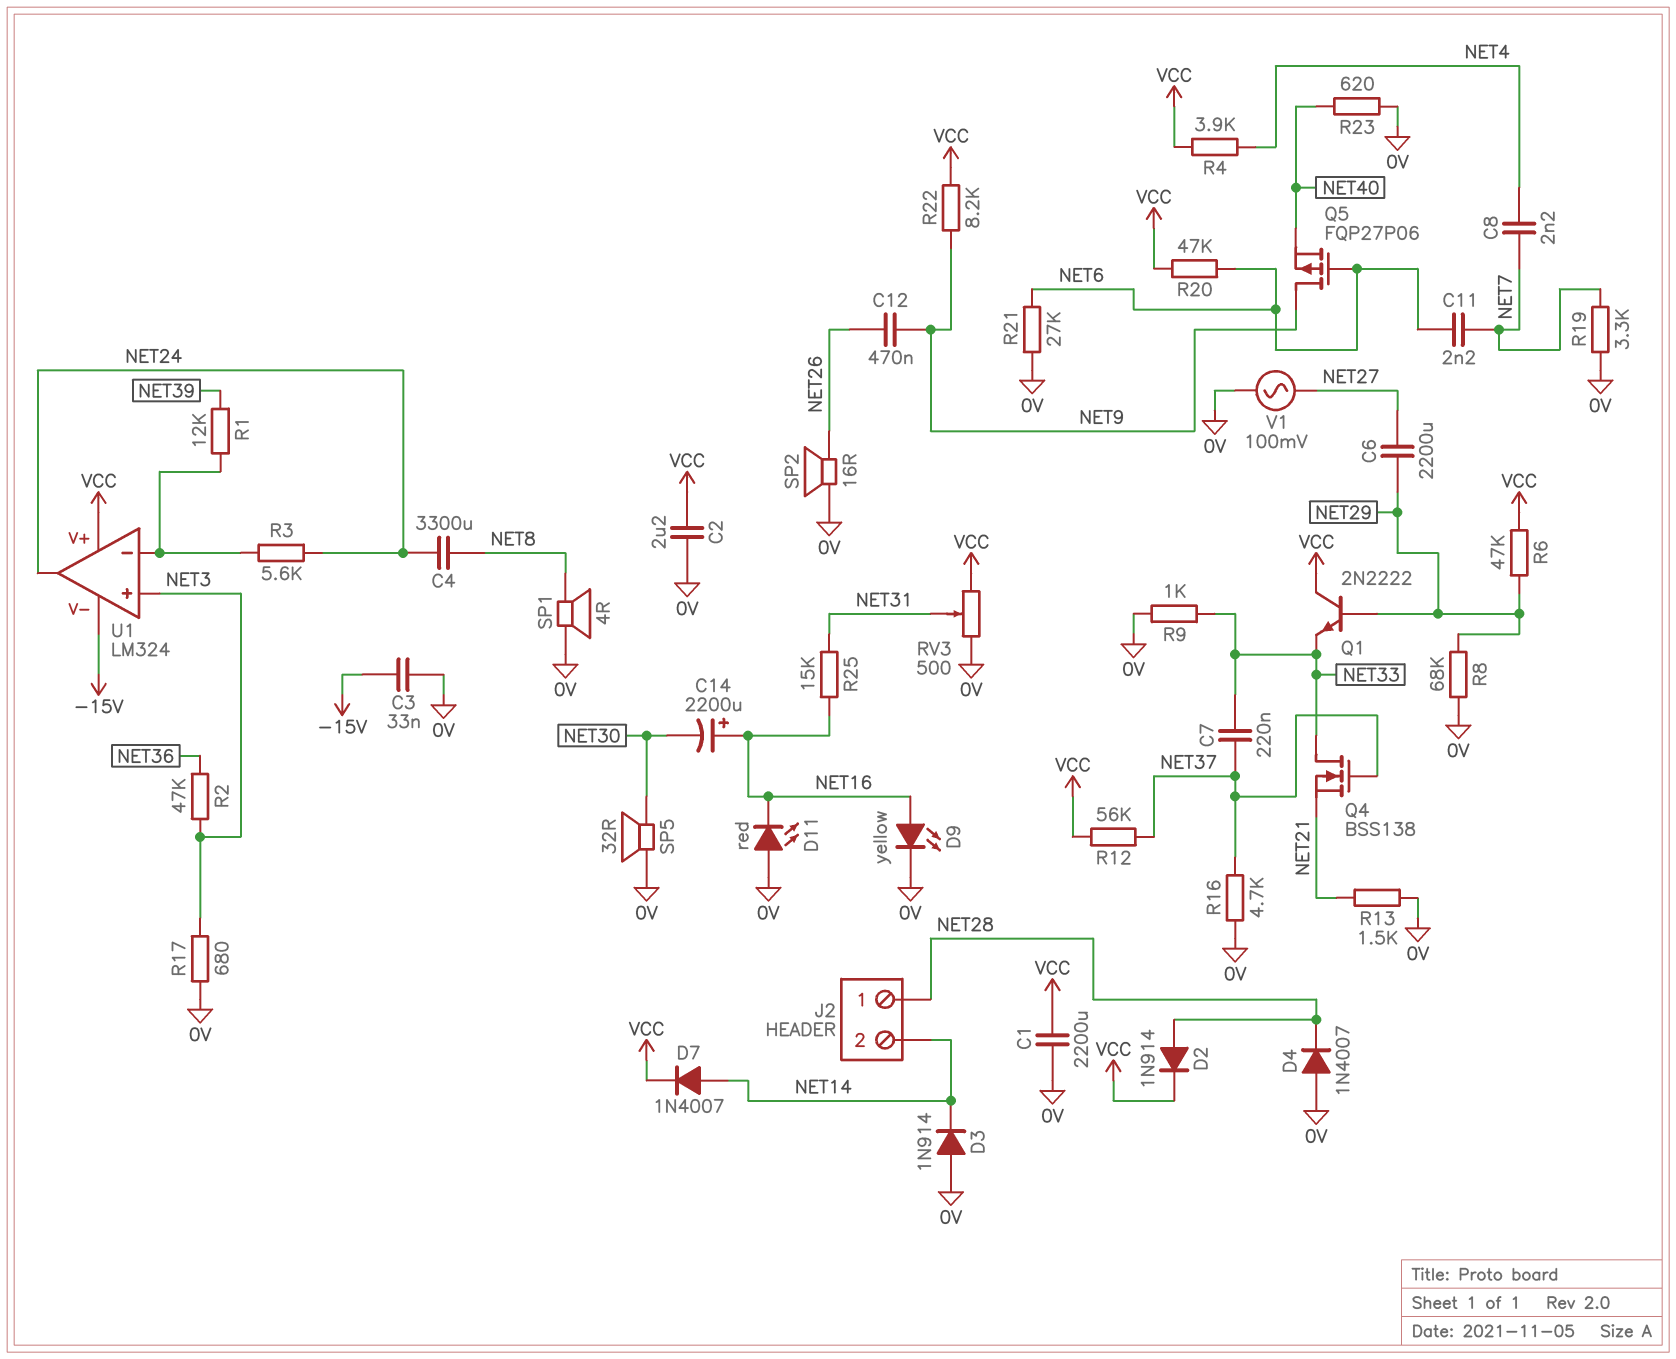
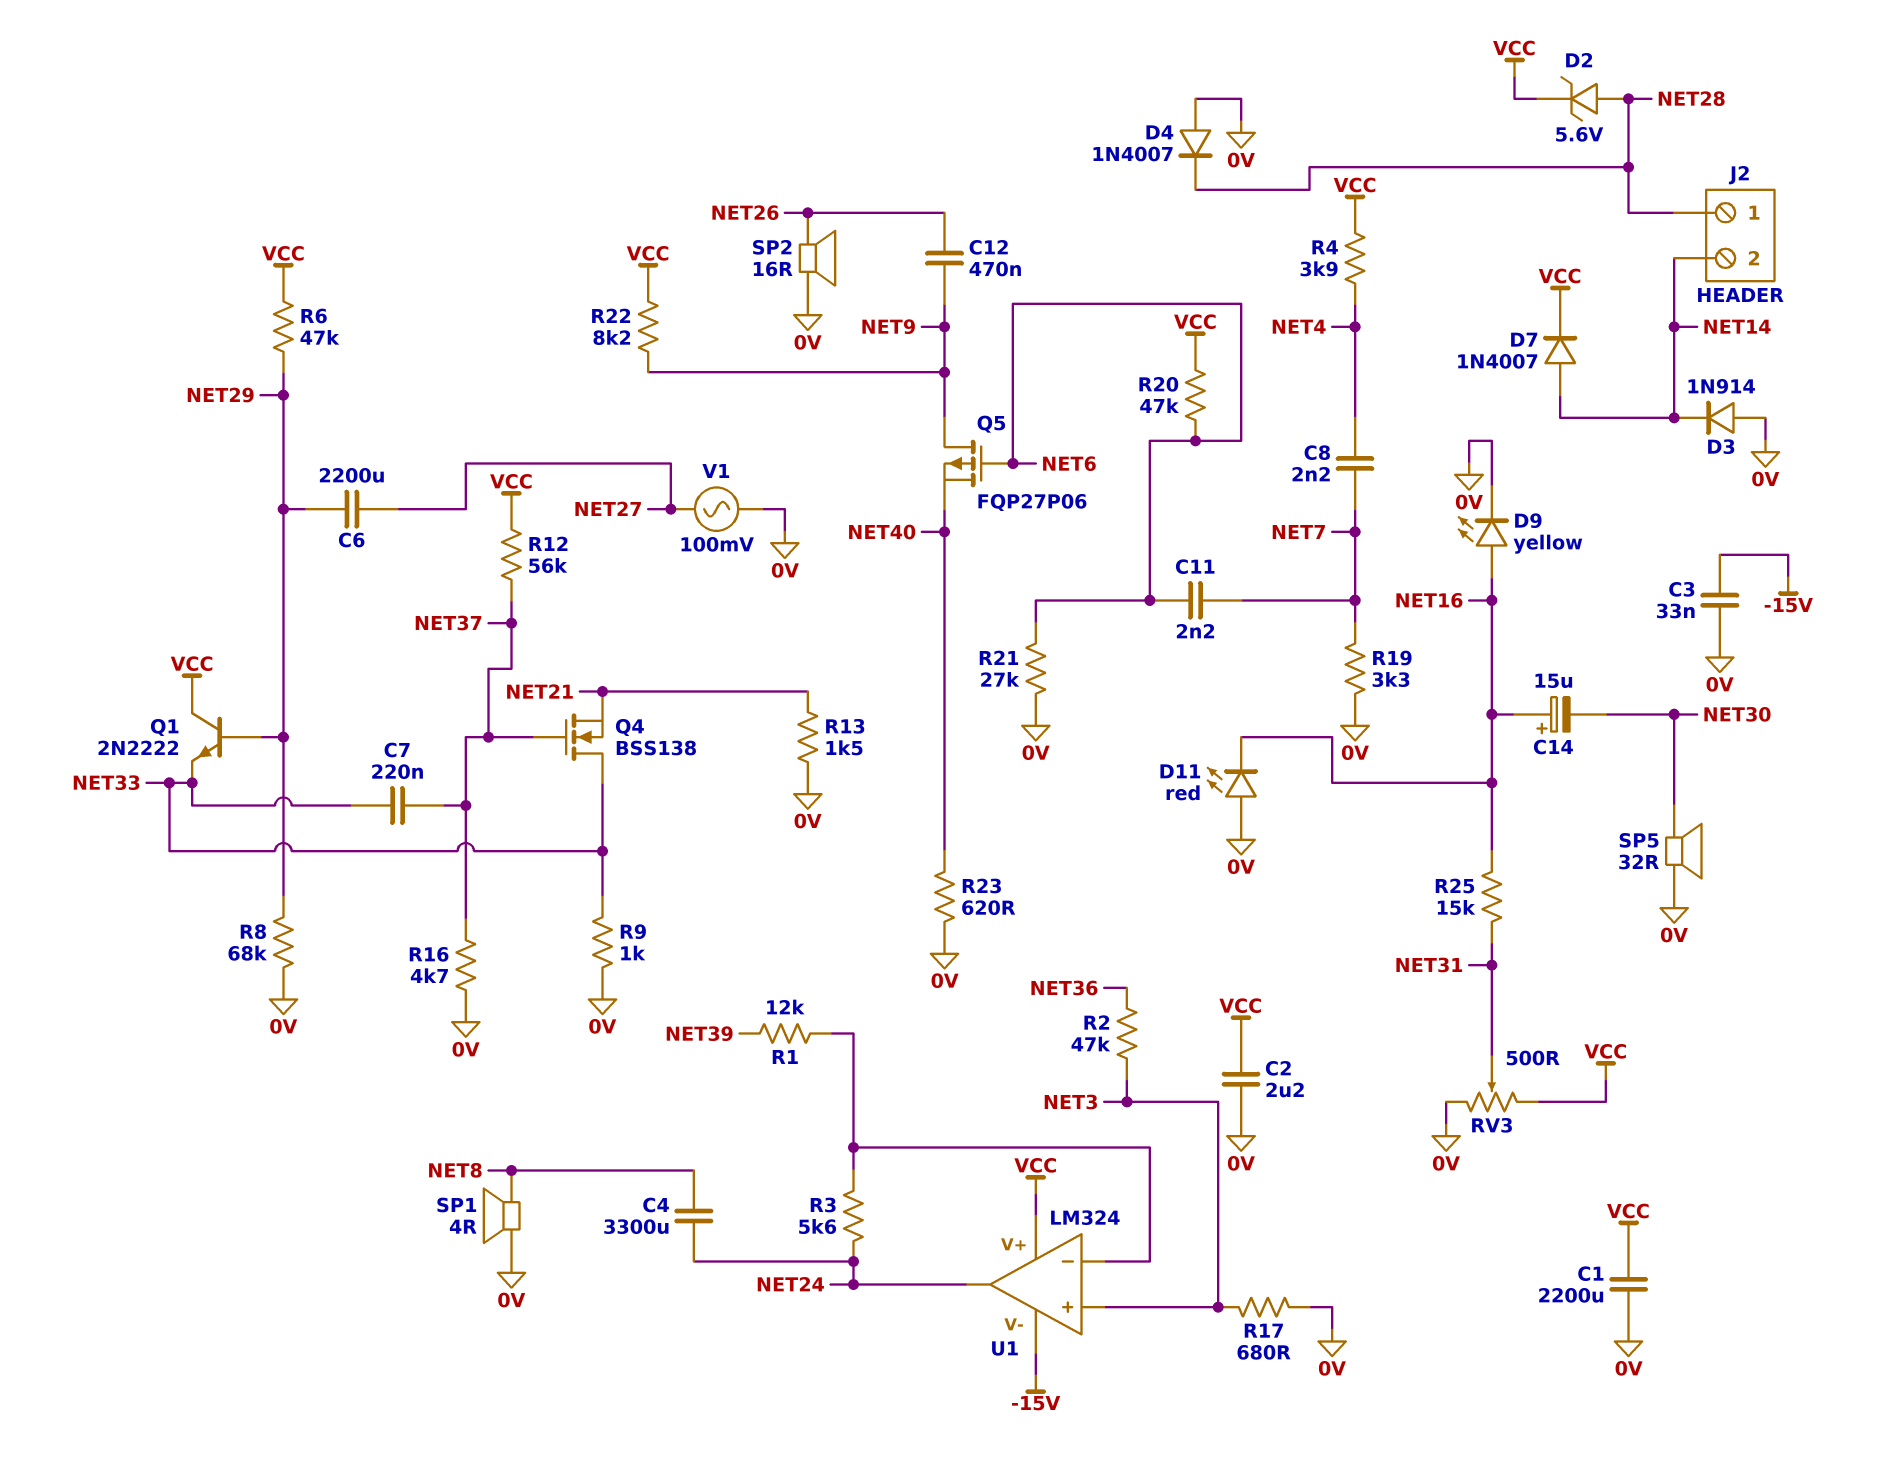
C14: 2200uF (plus NET16, minus NET30) -> 15uF (plus NET16, minus NET30)
D2: diode 1N914 (A NET28, K VCC) -> zener 5.6V (A NET28, K VCC)

